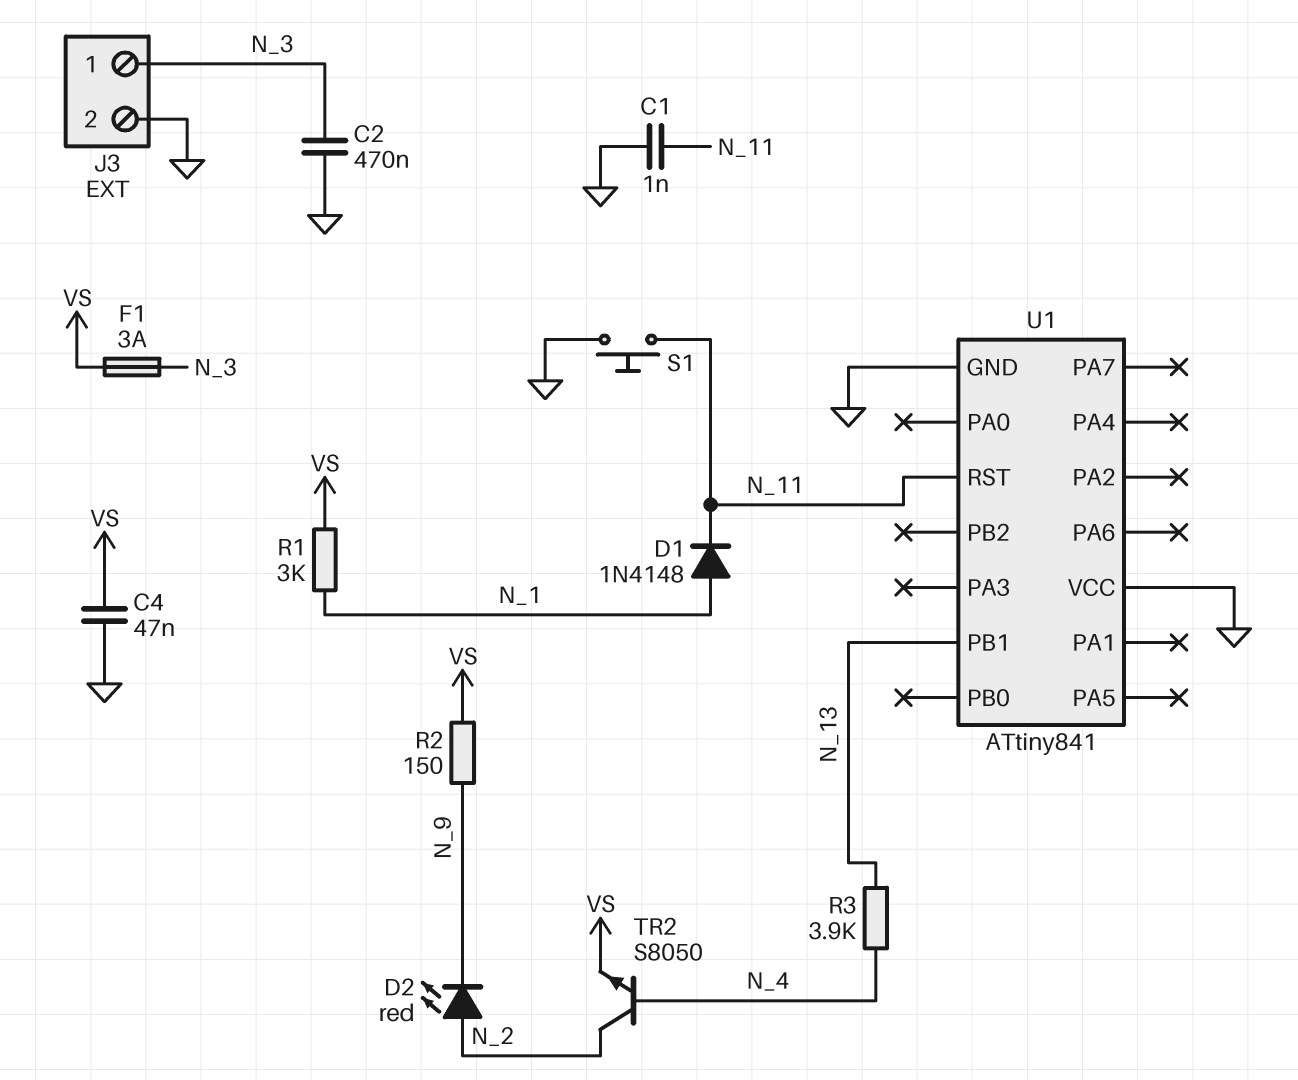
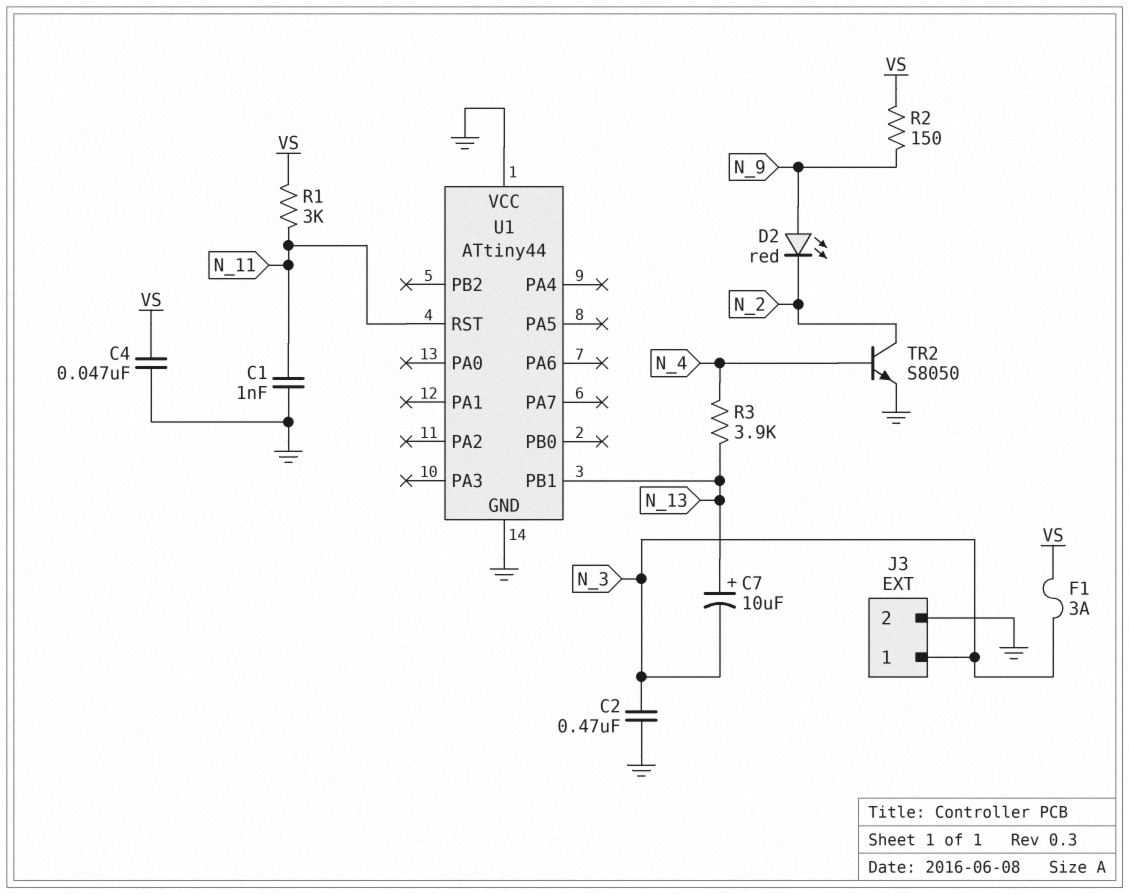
C7: none -> 10uF (plus N_13, minus N_3)
D1: diode 1N4148 (A N_1, K N_11) -> none
D2: LED red (A N_2, K N_9) -> LED red (A N_9, K N_2)
R1: 3k (N_1, VS) -> 3k (N_11, VS)
S1: button (GND, N_11) -> none
TR2: NPN S8050 (B N_4, C N_2, E VS) -> NPN S8050 (B N_4, C N_2, E GND)
U1: ATtiny841 -> ATtiny44

